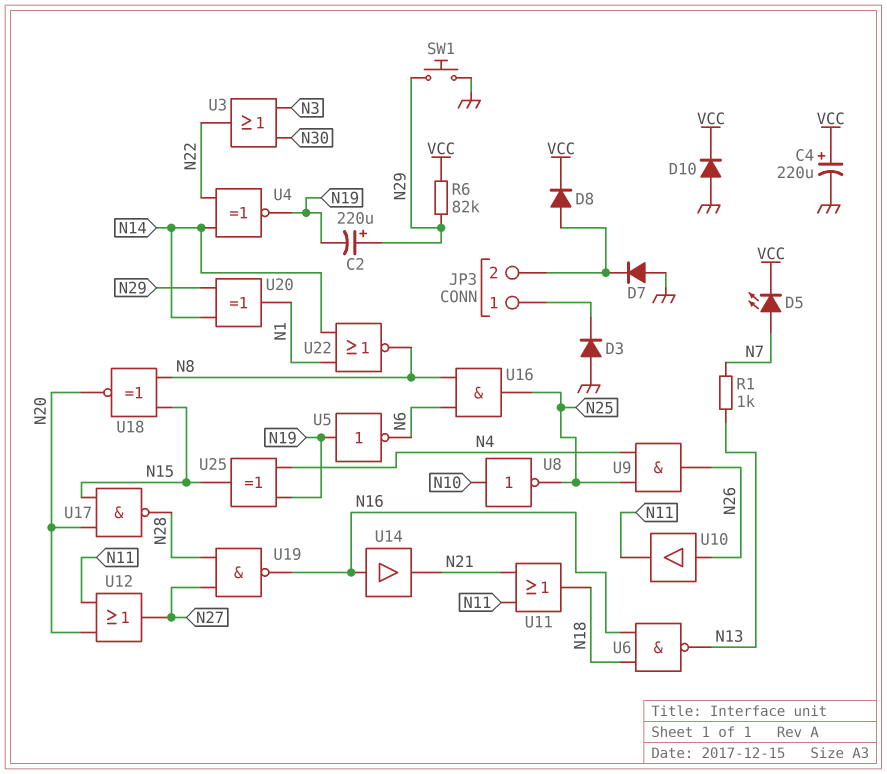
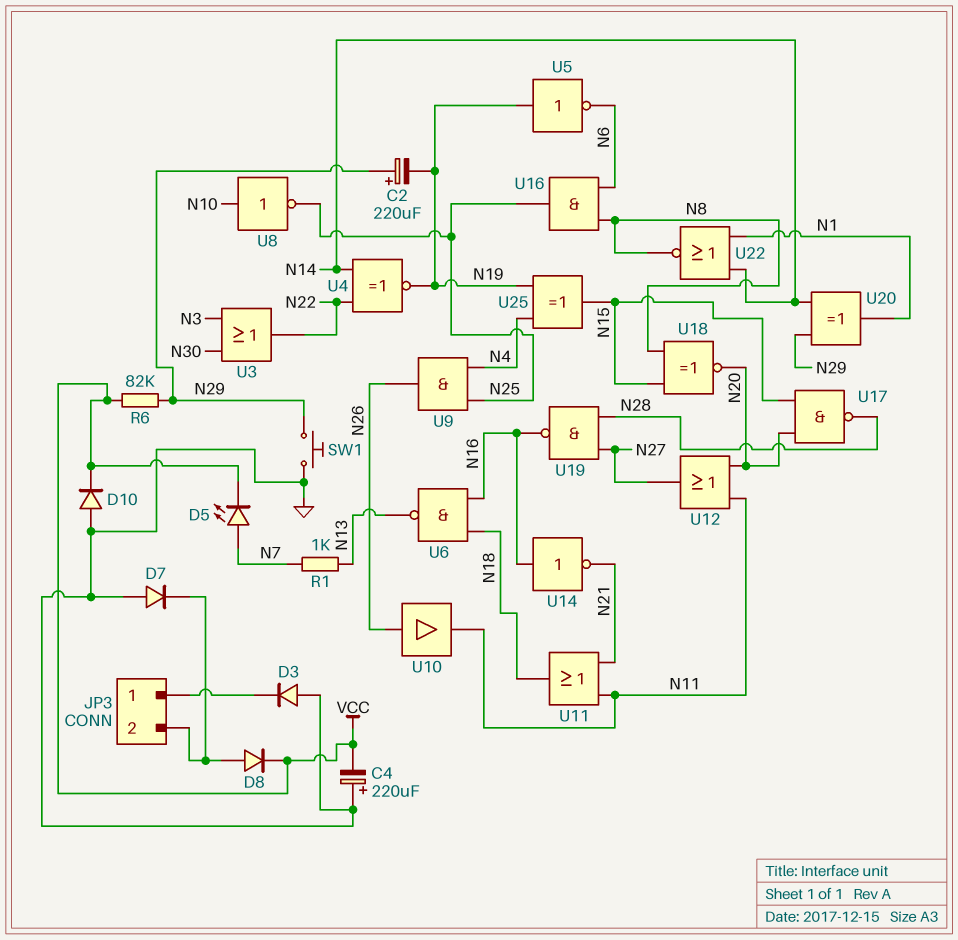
C4: 220uF (plus VCC, minus GND) -> 220uF (plus GND, minus VCC)
U14: buffer (in N16, out N21) -> NOT (in N16, out N21)

